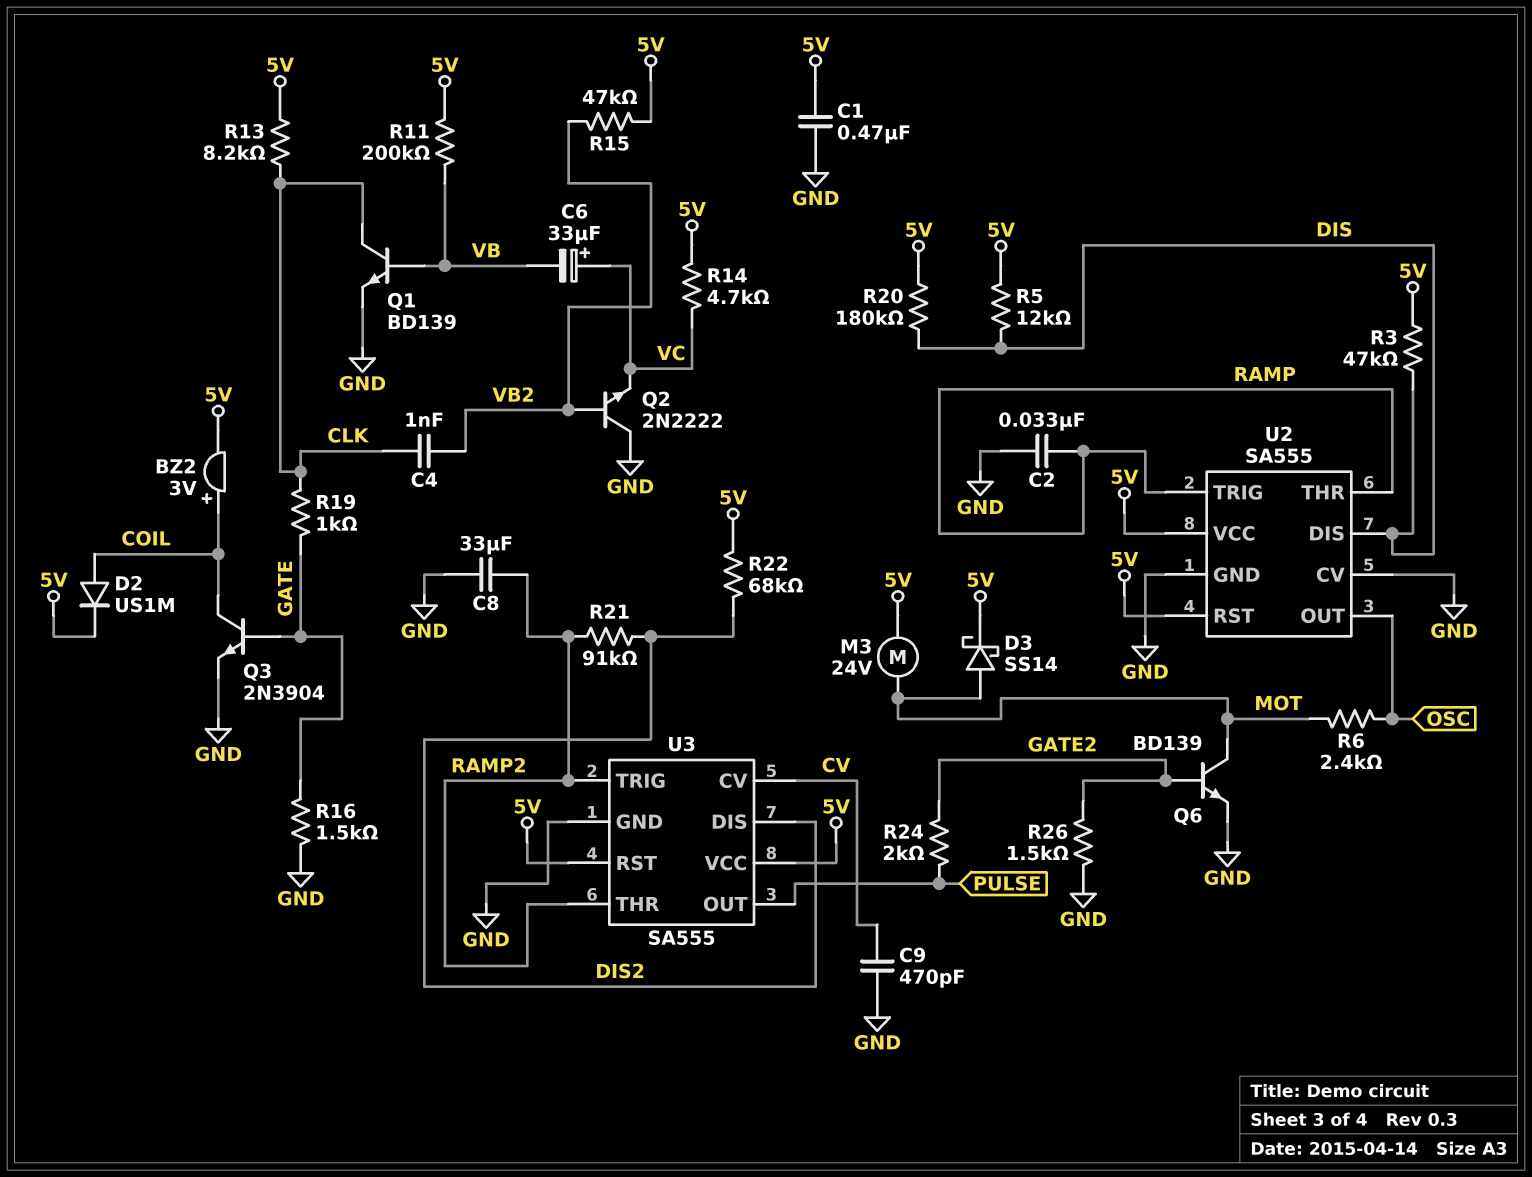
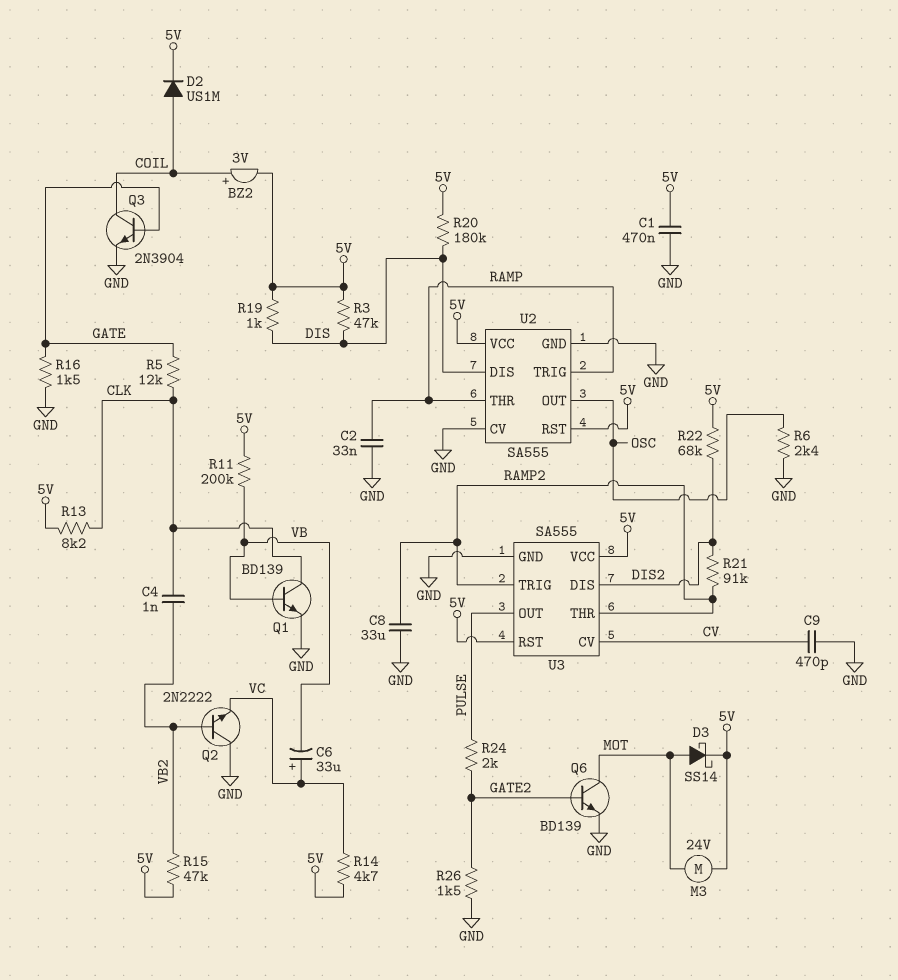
R5: 12k (5V, DIS) -> 12k (CLK, GATE)
R6: 2.4k (MOT, OSC) -> 2.4k (GND, OSC)
R19: 1k (CLK, GATE) -> 1k (5V, DIS)

